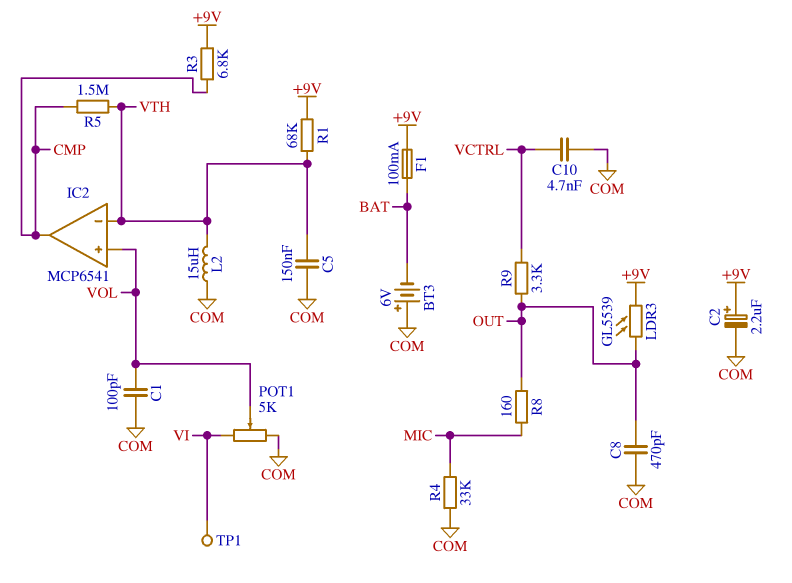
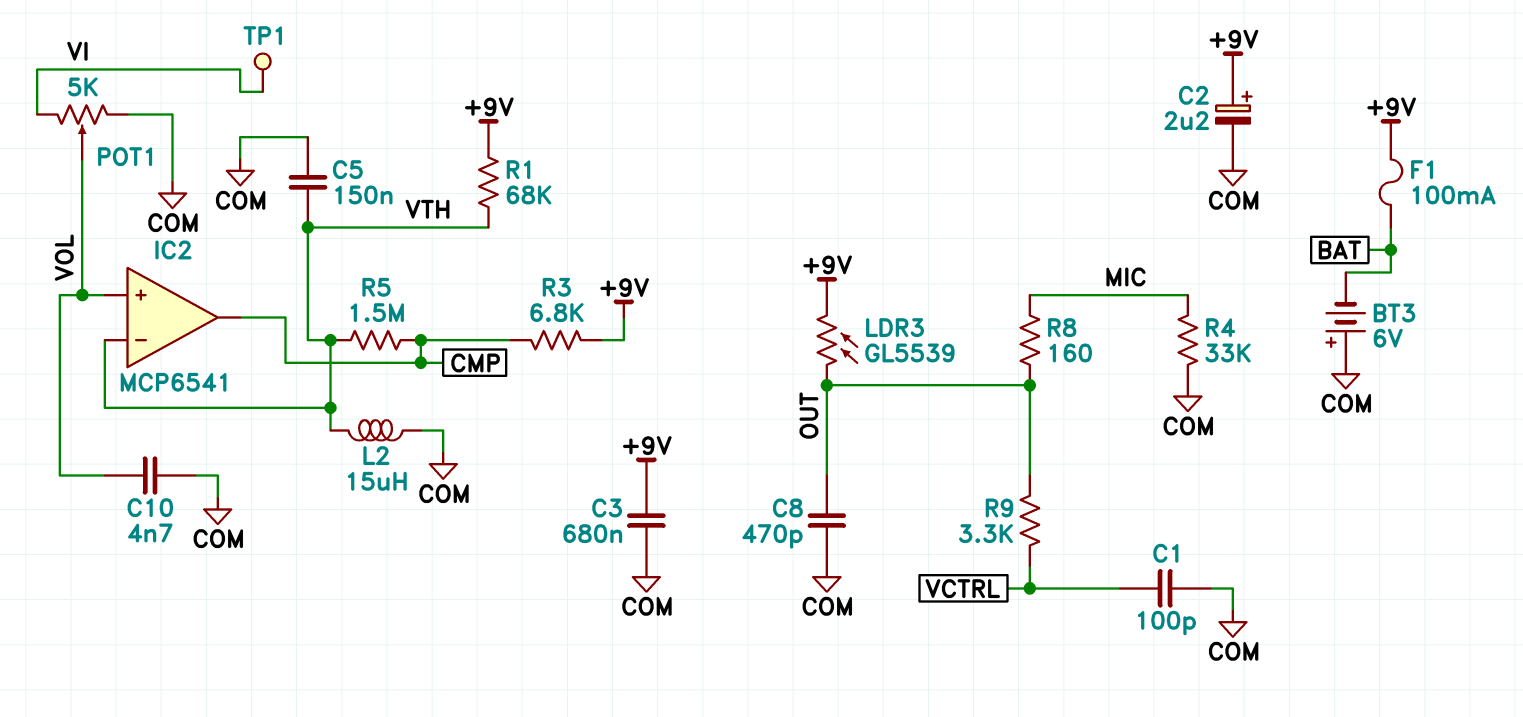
C1: 100pF (COM, VOL) -> 100pF (COM, VCTRL)
C3: none -> 680nF (+9V, COM)
C10: 4.7nF (COM, VCTRL) -> 4.7nF (COM, VOL)

